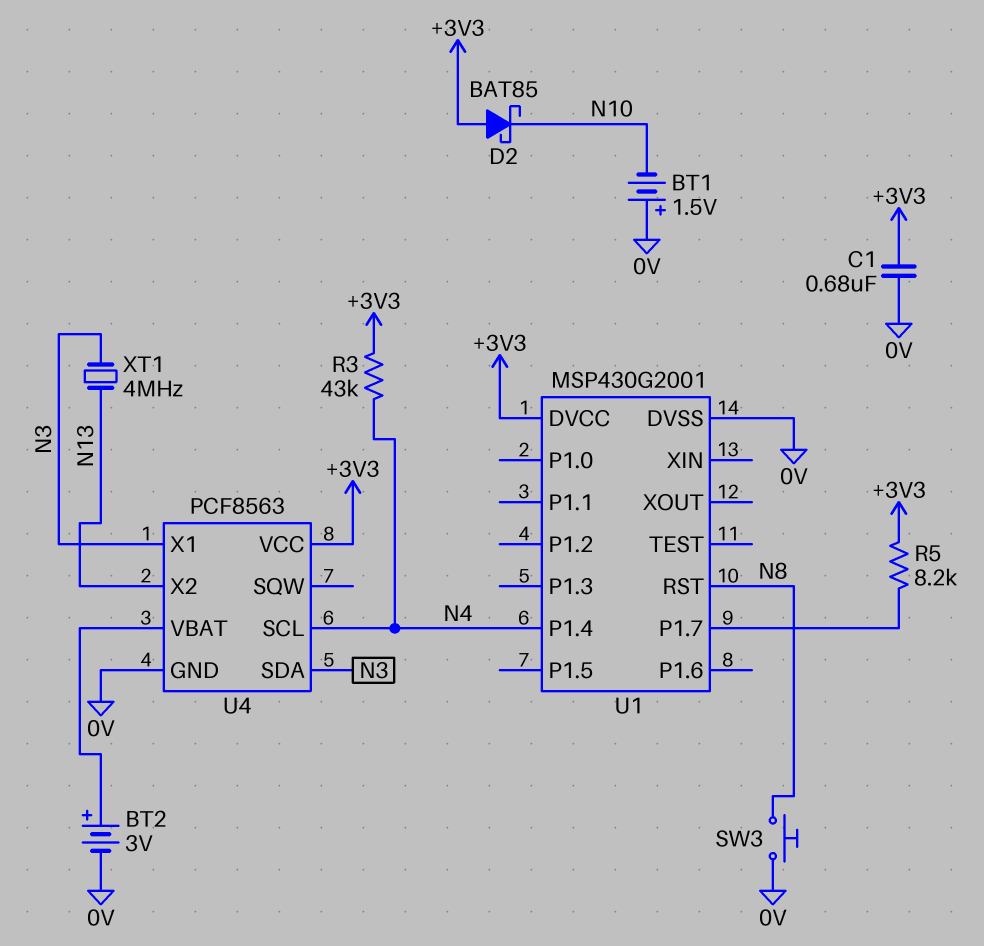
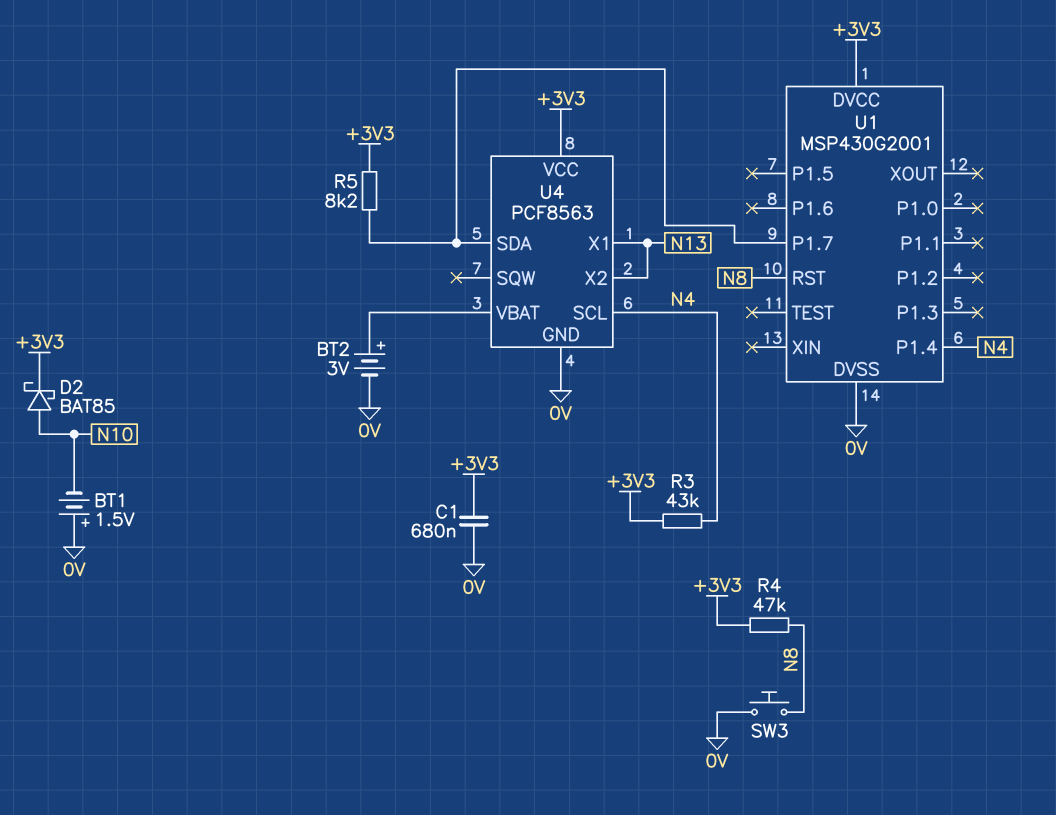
D2: schottky BAT85 (A +3V3, K N10) -> schottky BAT85 (A N10, K +3V3)
R4: none -> 47k (+3V3, N8)
U4 pin SDA: N3 -> U1/P1.7
U4 pin X1: N3 -> N13
XT1: 4MHz (N3, N13) -> none

